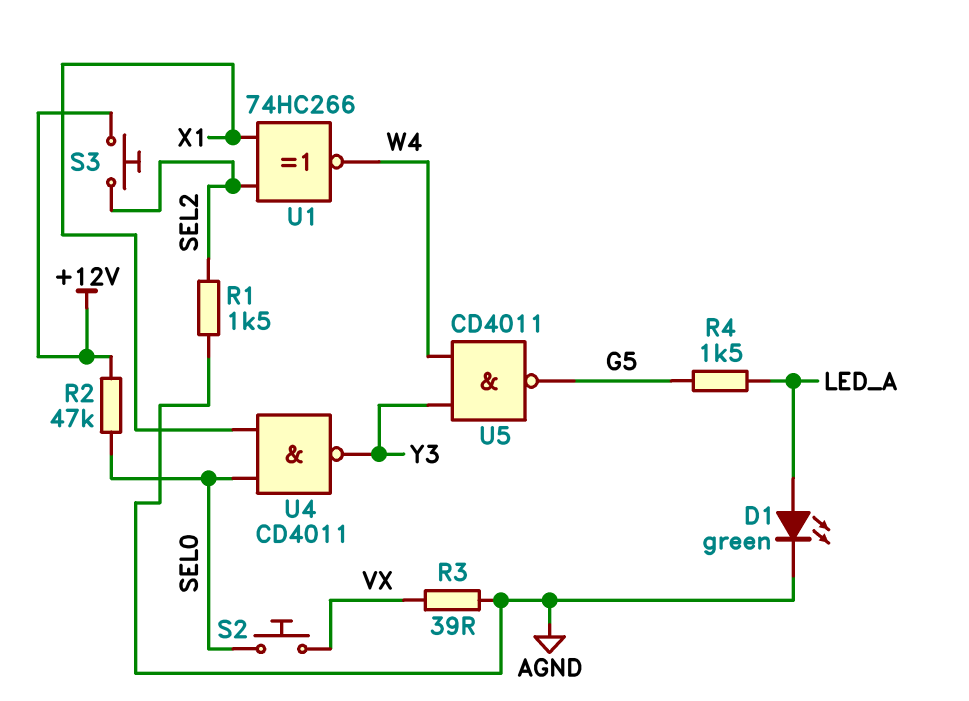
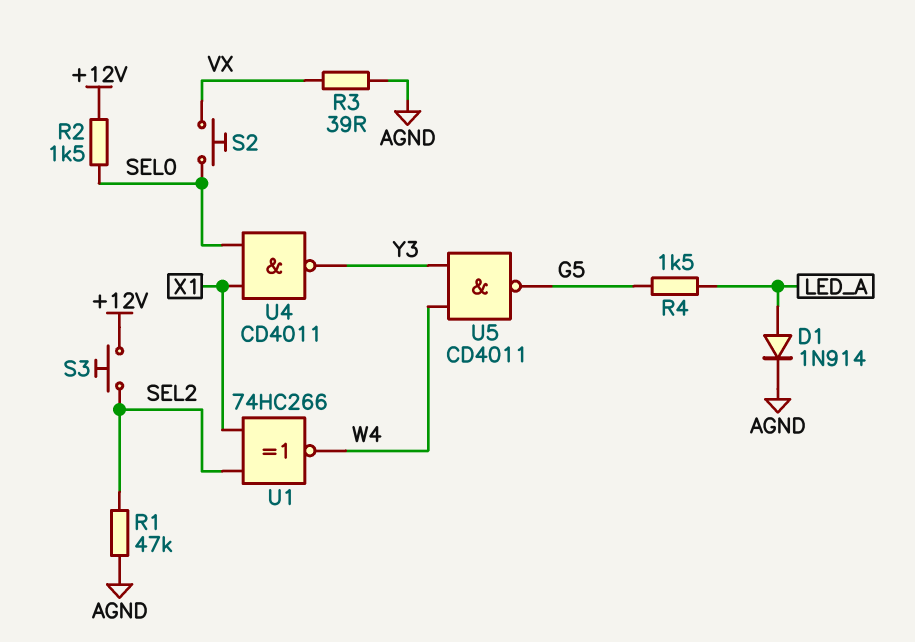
D1: LED green (A LED_A, K AGND) -> diode 1N914 (A LED_A, K AGND)
R1: 1.5k (AGND, SEL2) -> 47k (AGND, SEL2)
R2: 47k (+12V, SEL0) -> 1.5k (+12V, SEL0)

